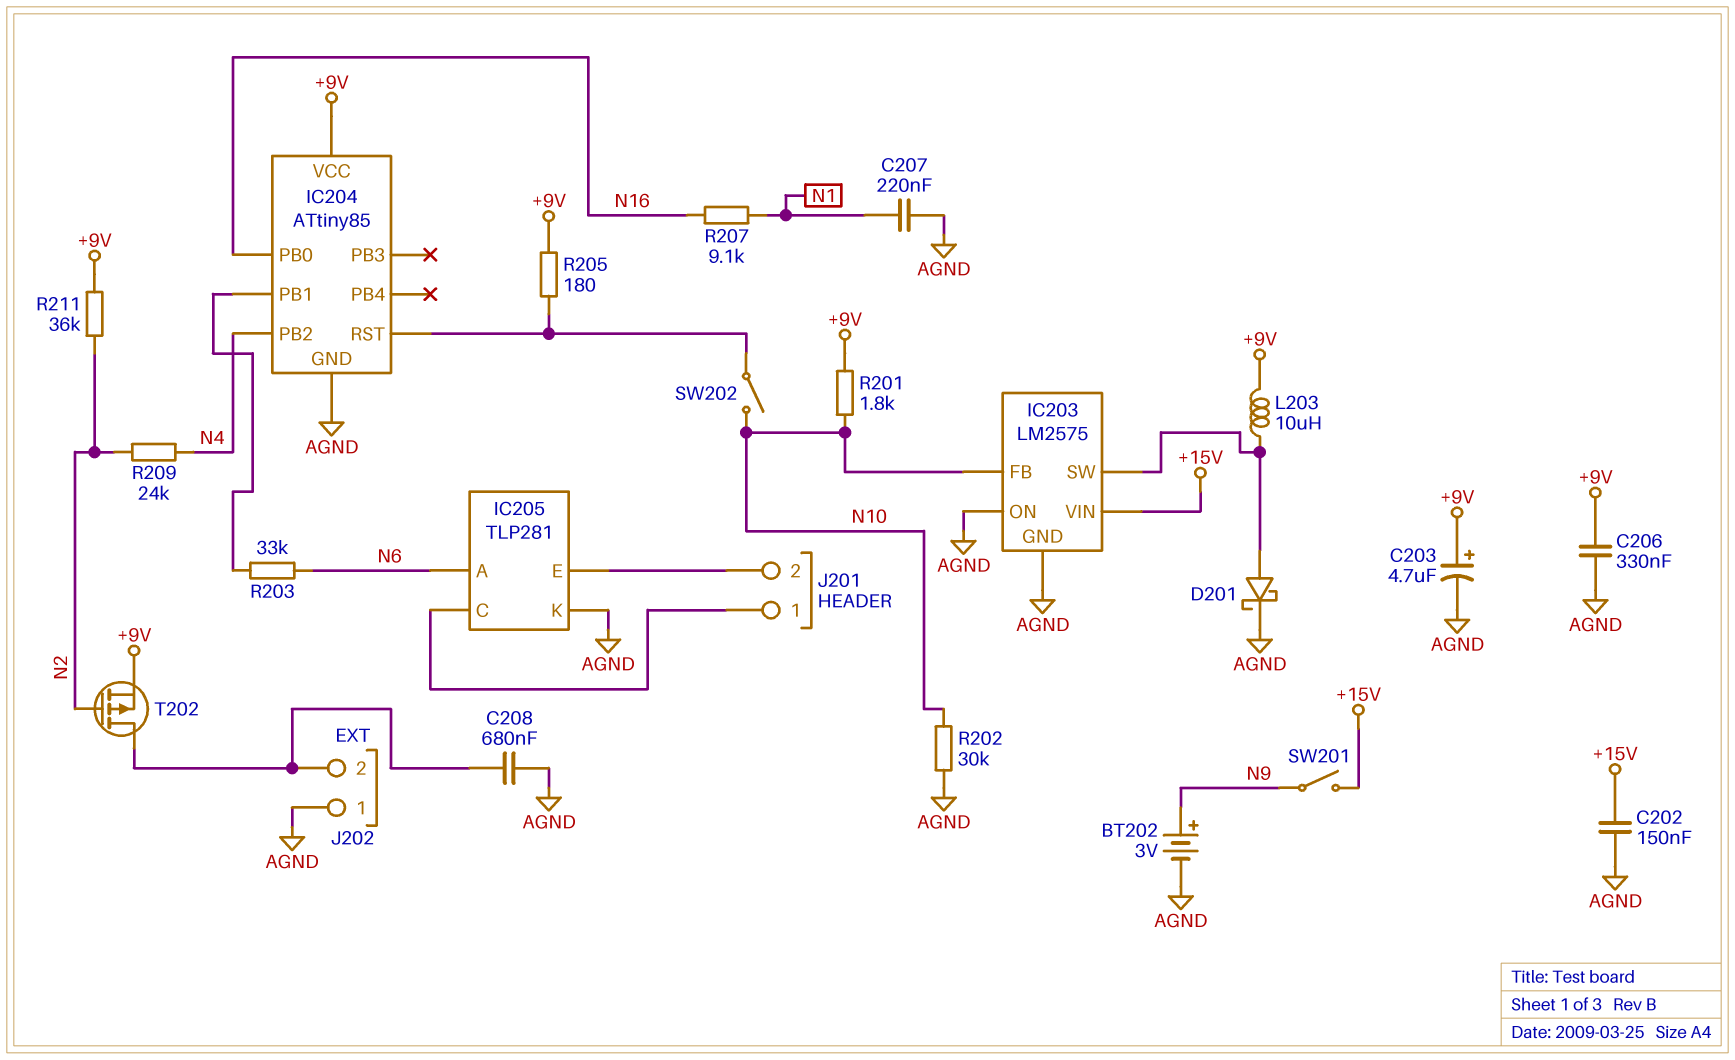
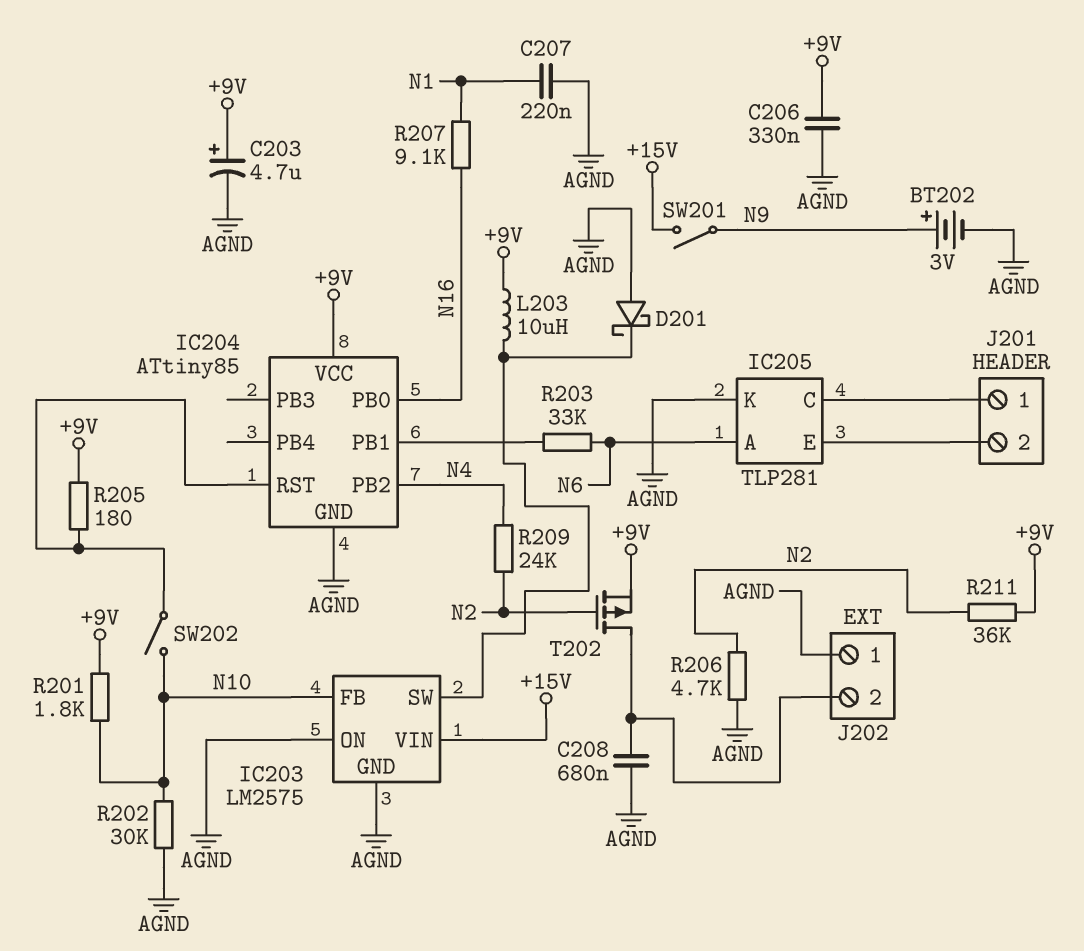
C202: 150nF (+15V, AGND) -> none
D201: schottky (A IC203/SW, K AGND) -> schottky (A AGND, K IC203/SW)
R206: none -> 4.7k (AGND, N2)

